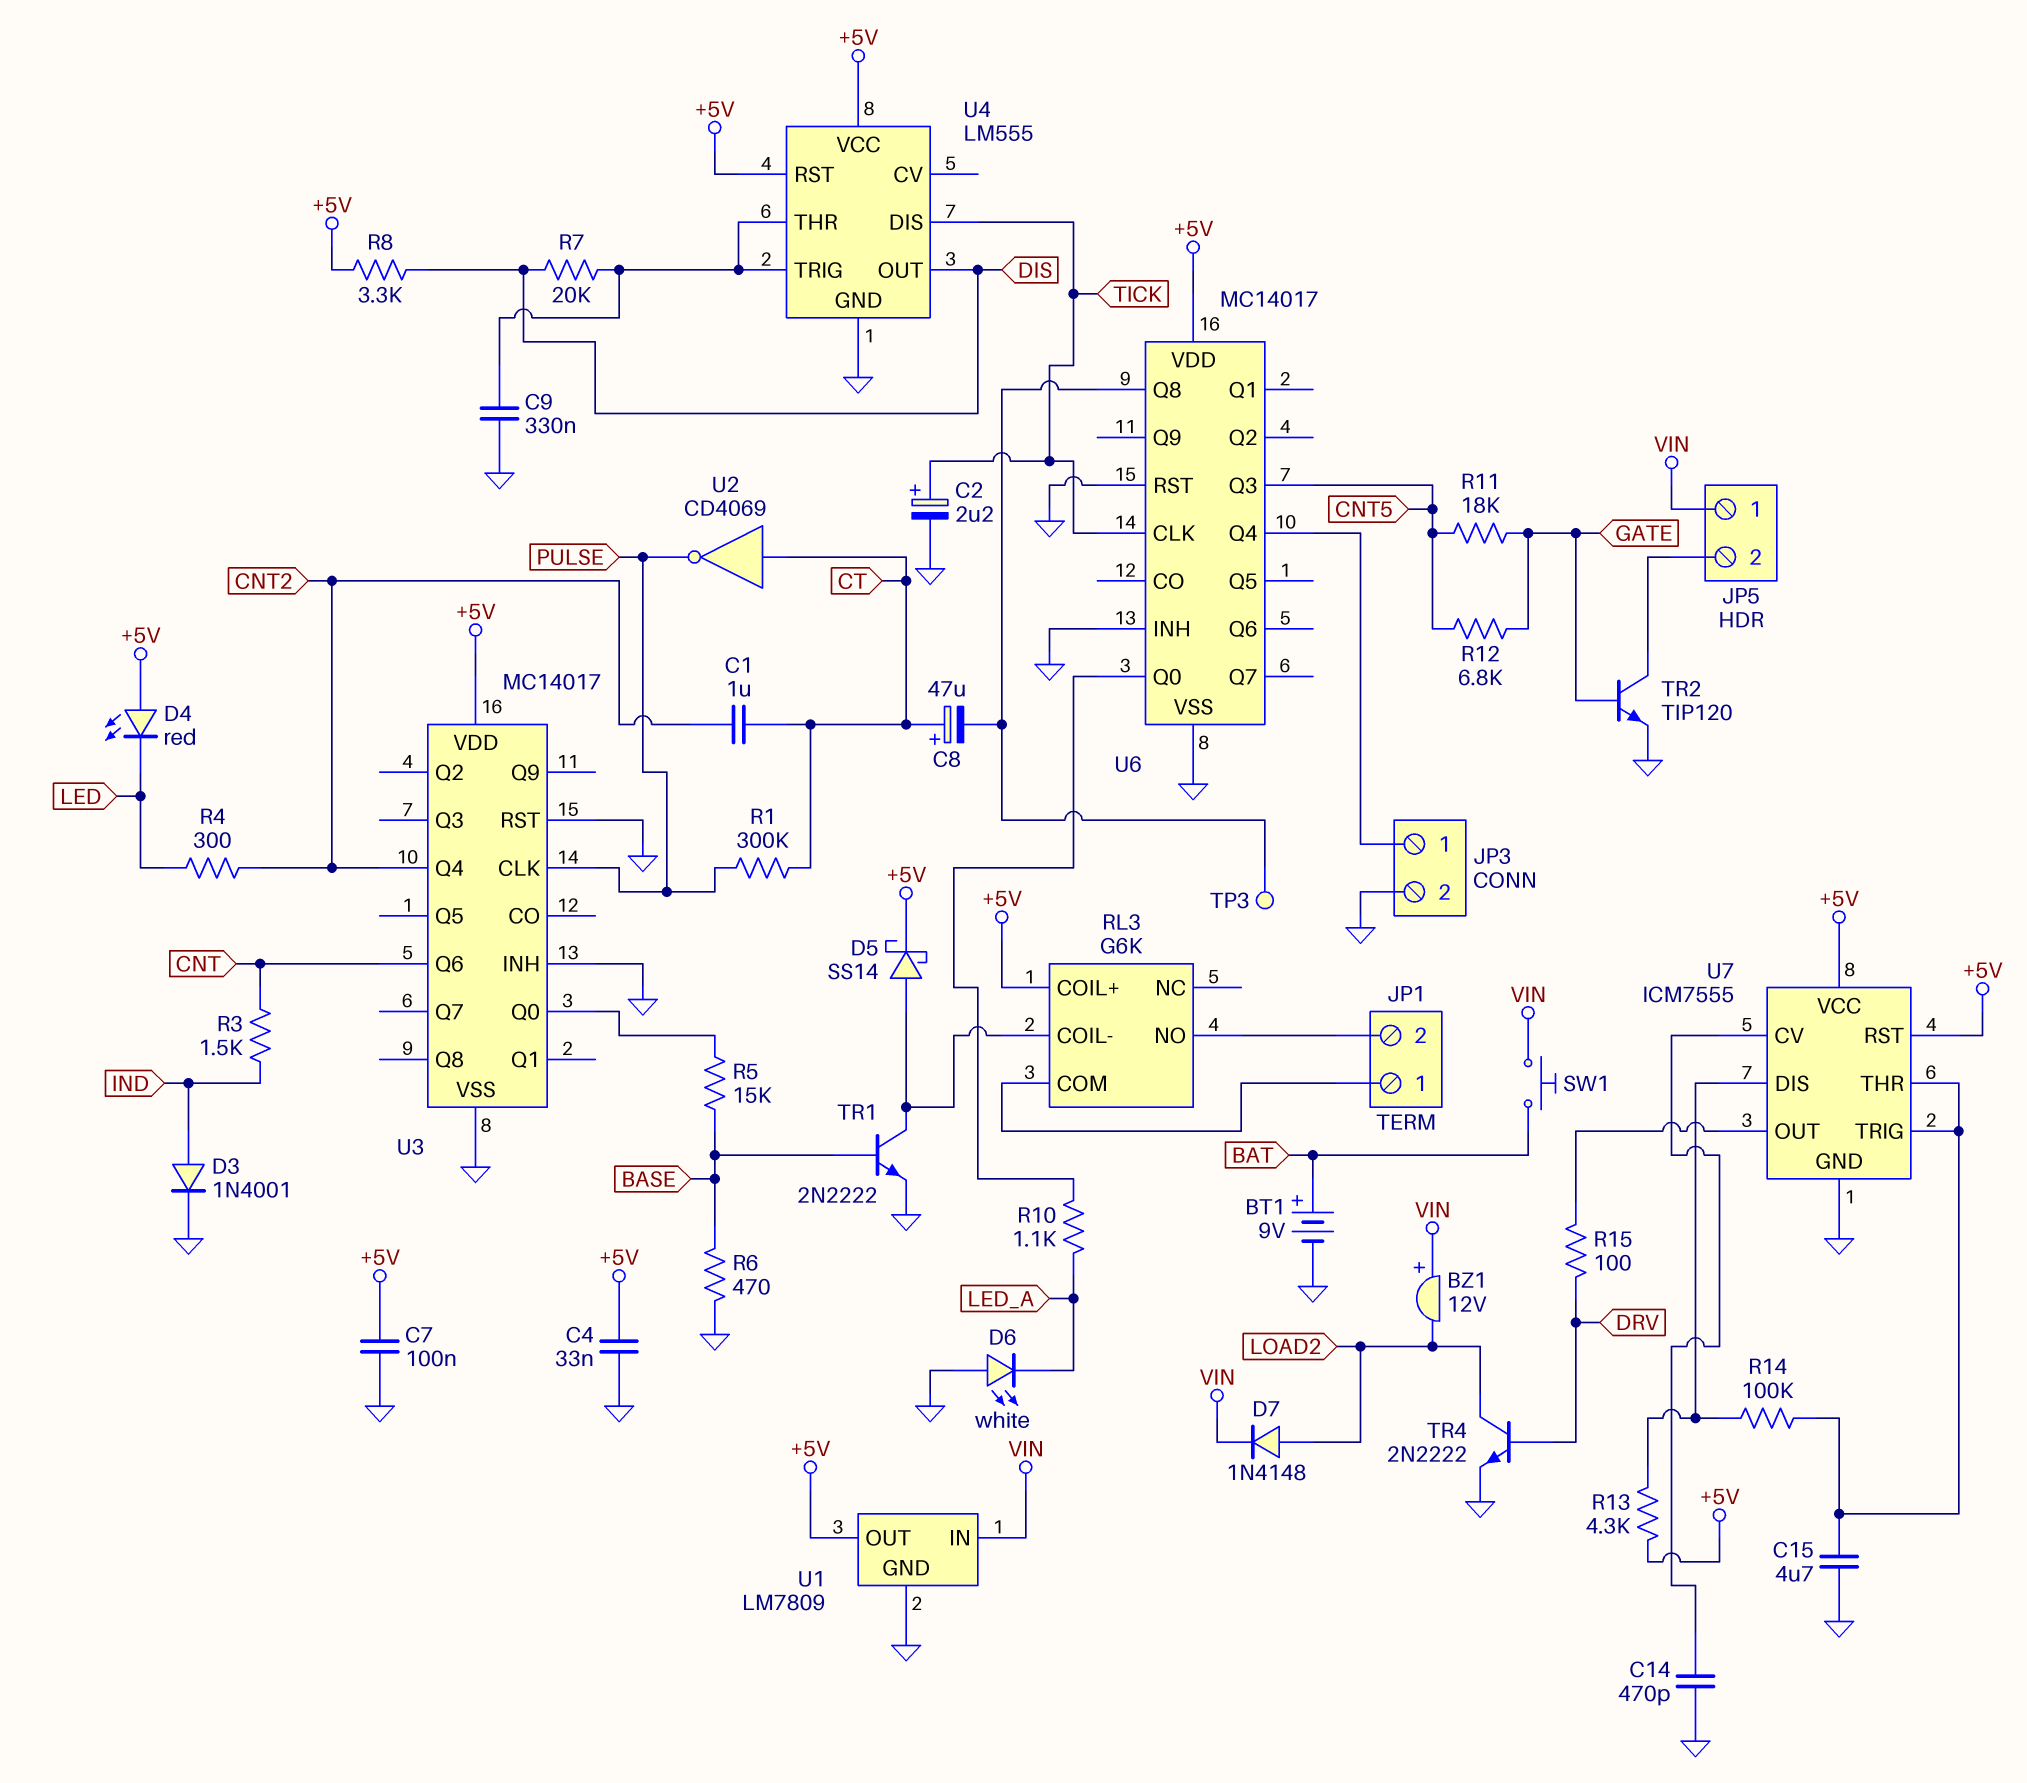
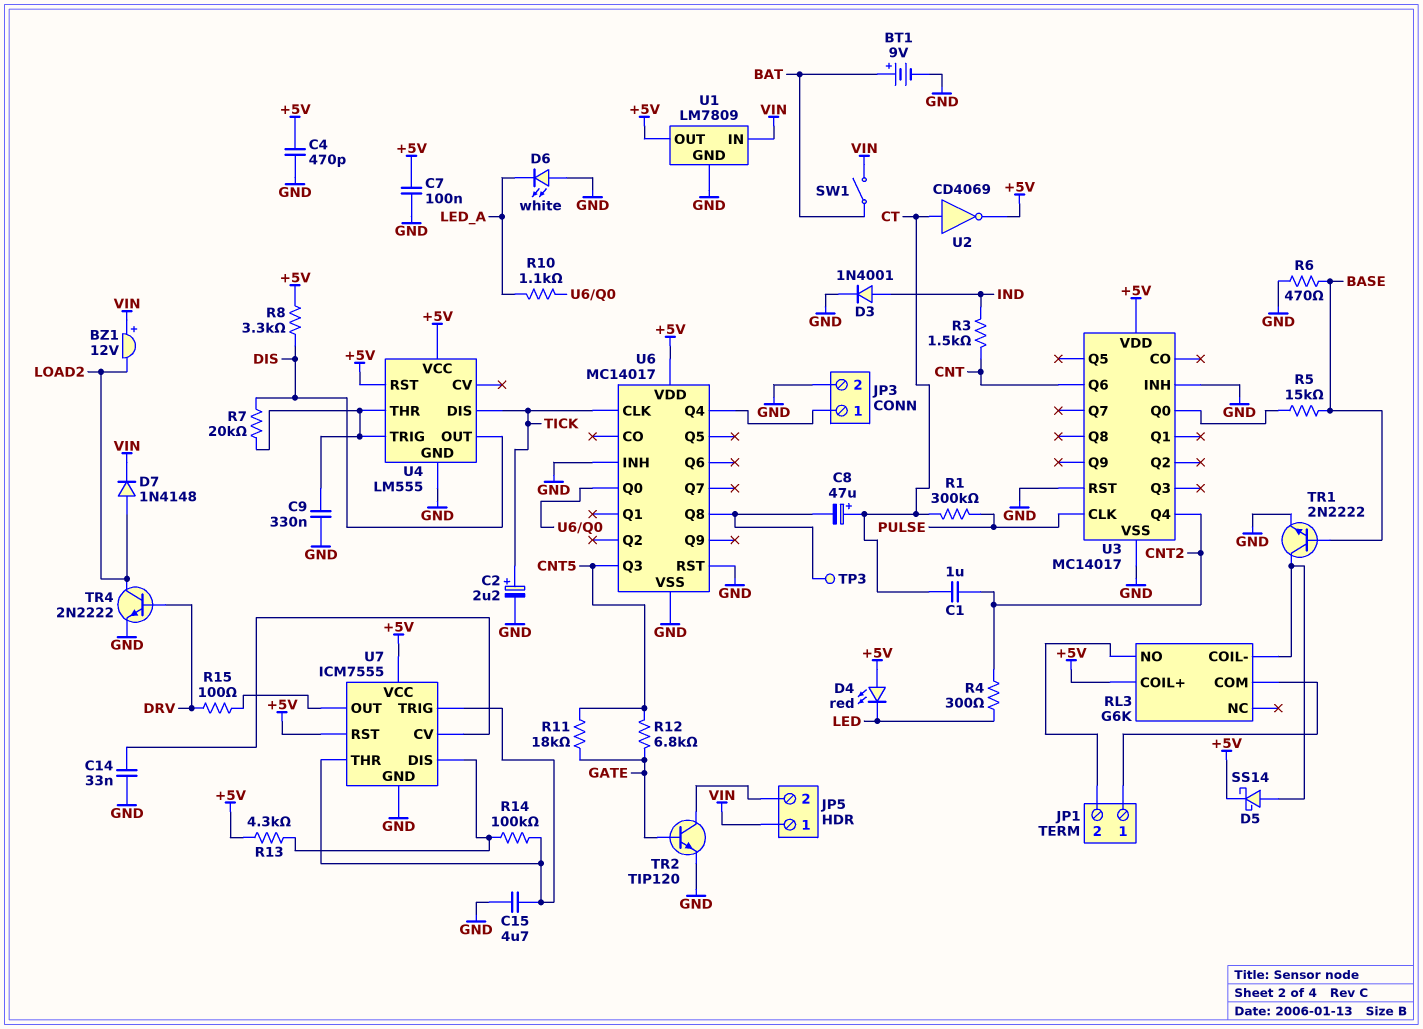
C4: 33nF (+5V, GND) -> 470pF (+5V, GND)
C14: 470pF (GND, U7/CV) -> 33nF (GND, U7/CV)
SW1: button (BAT, VIN) -> switch (BAT, VIN)
U2: NOT CD4069 (in CT, out PULSE) -> NOT CD4069 (in CT, out +5V)

